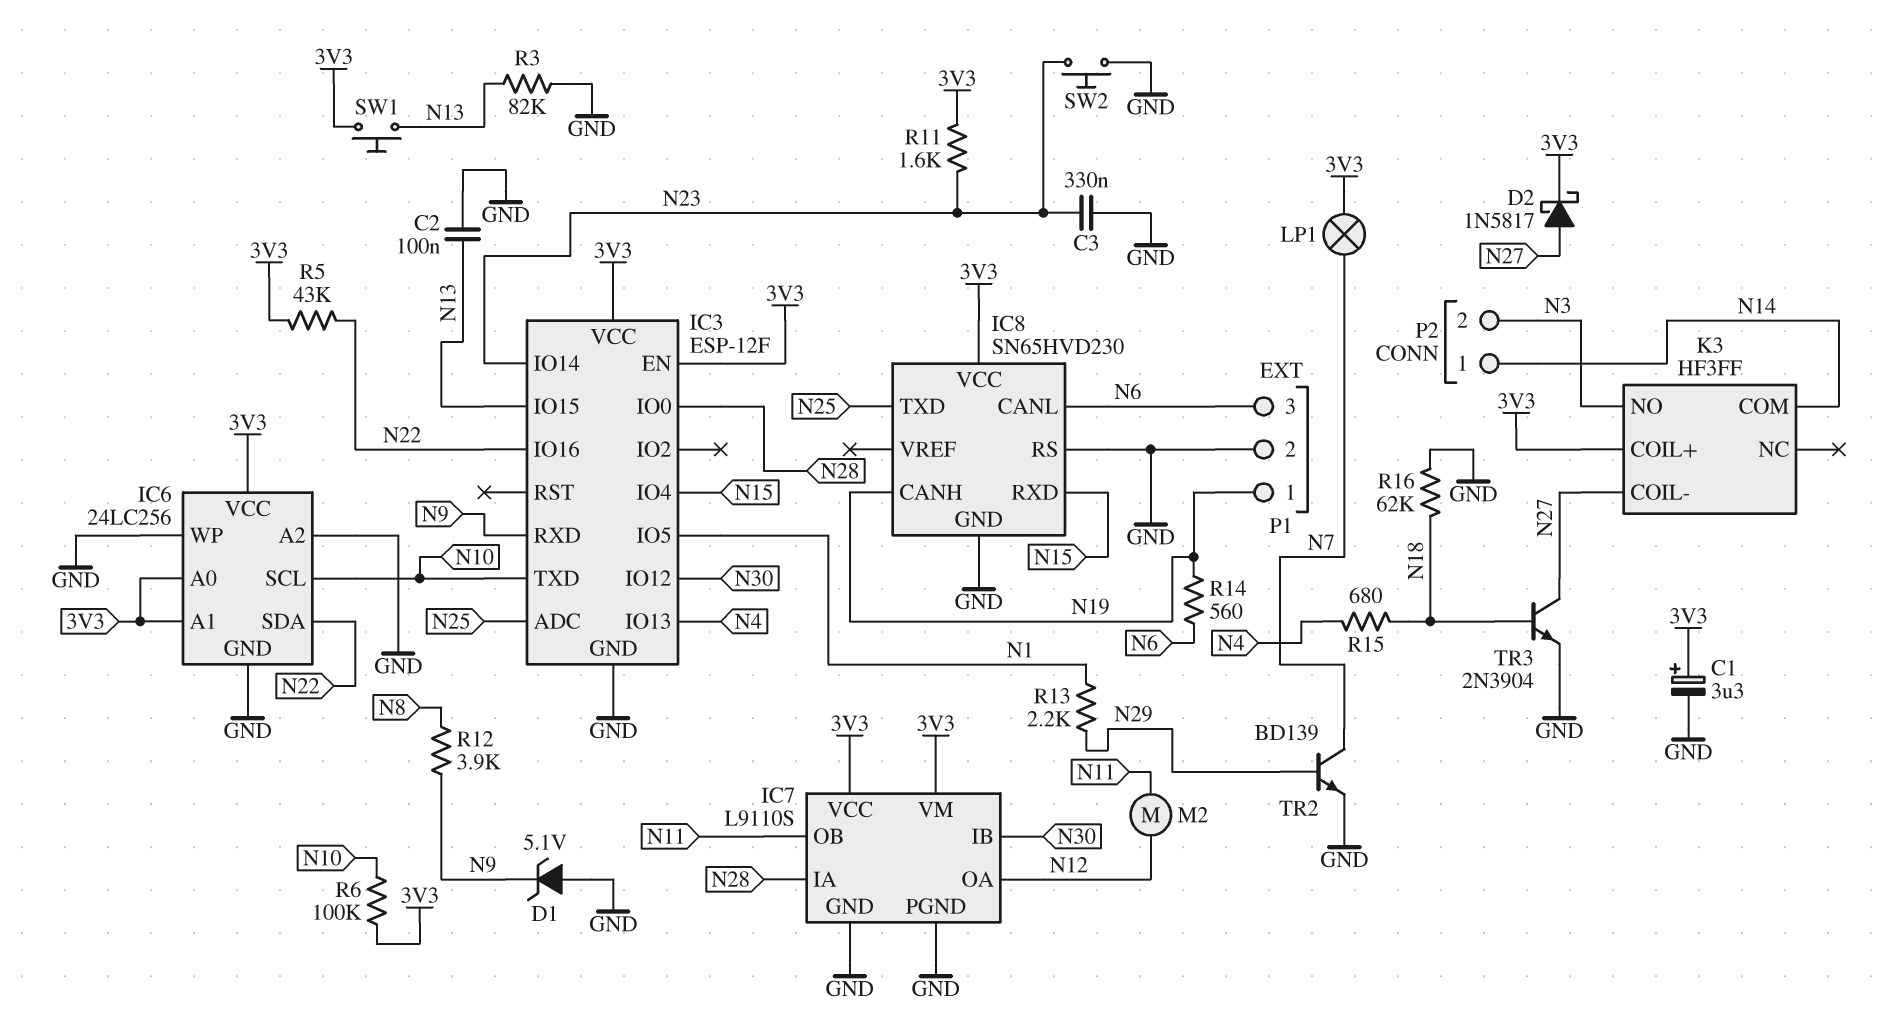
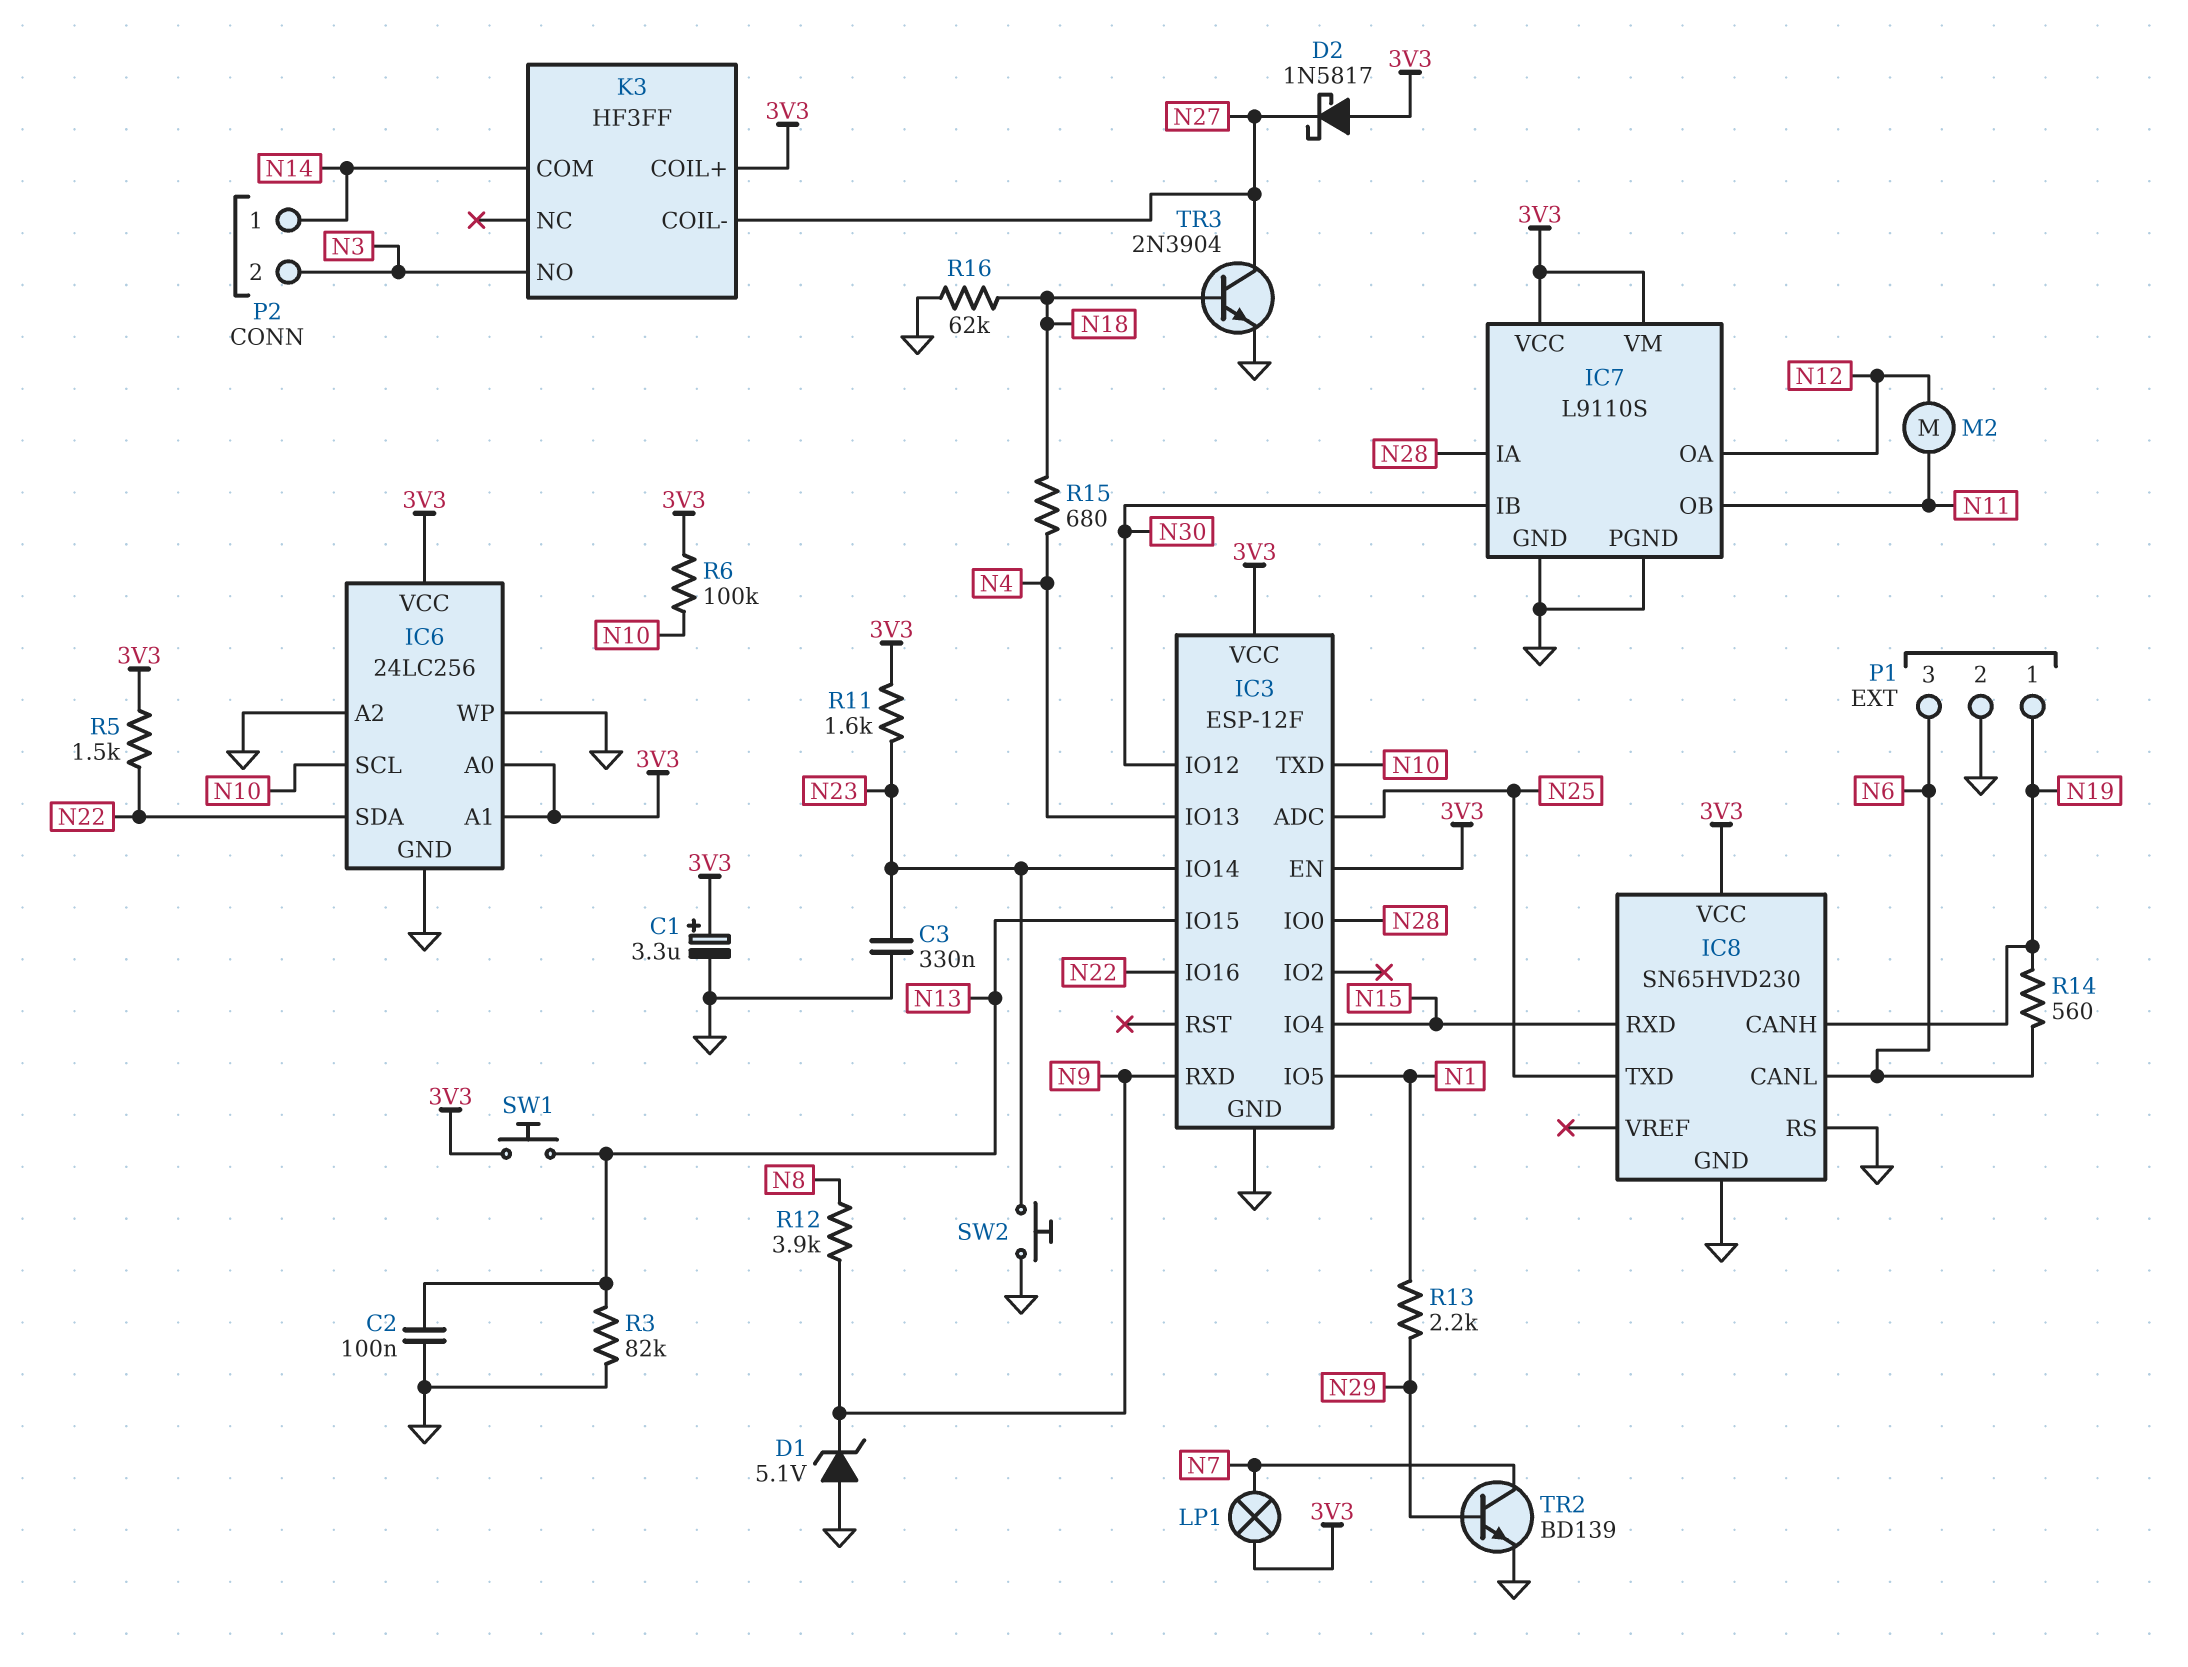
D2: schottky 1N5817 (A N27, K 3V3) -> schottky 1N5817 (A 3V3, K N27)
R5: 43k (3V3, N22) -> 1.5k (3V3, N22)

